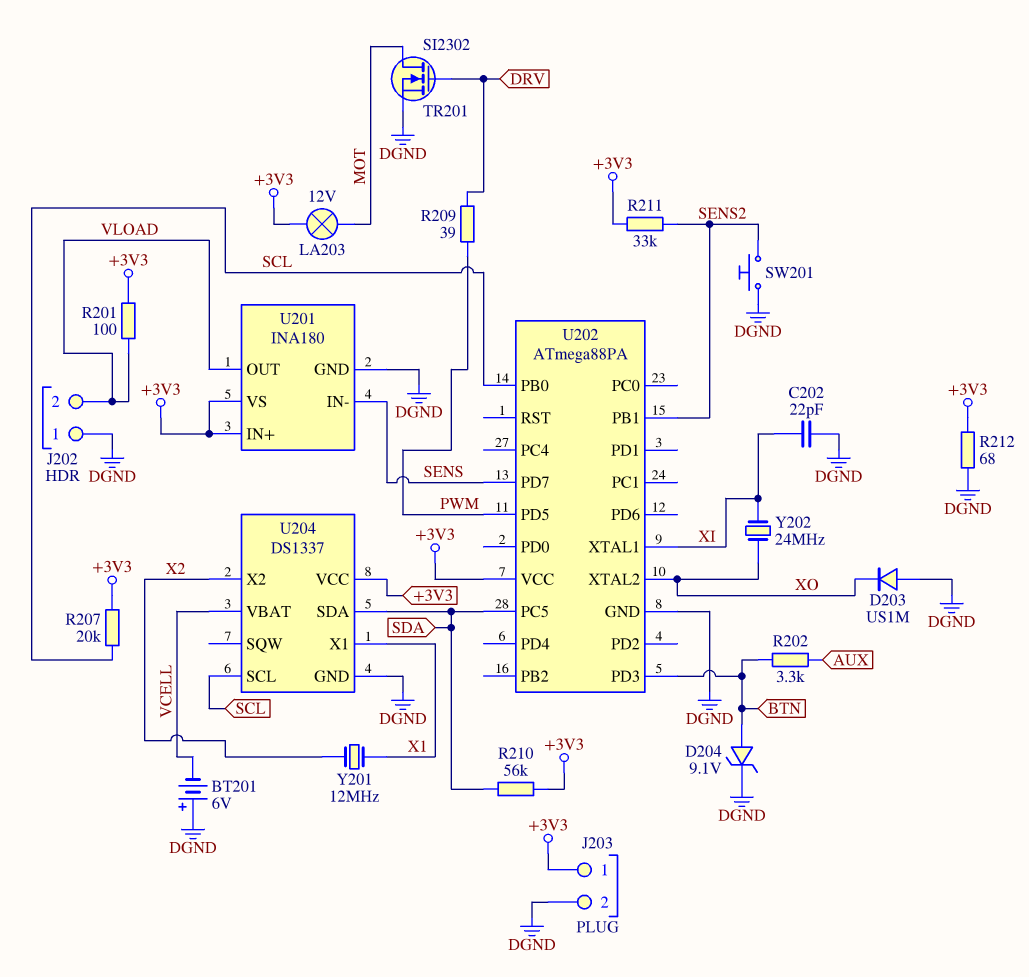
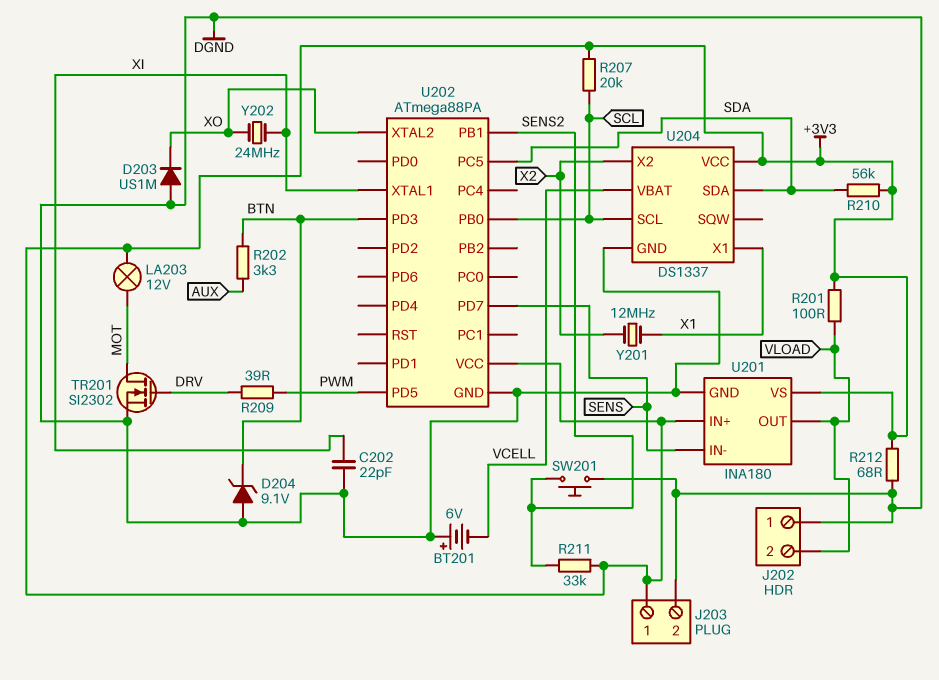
D204: zener 9.1V (A BTN, K DGND) -> zener 9.1V (A DGND, K BTN)

